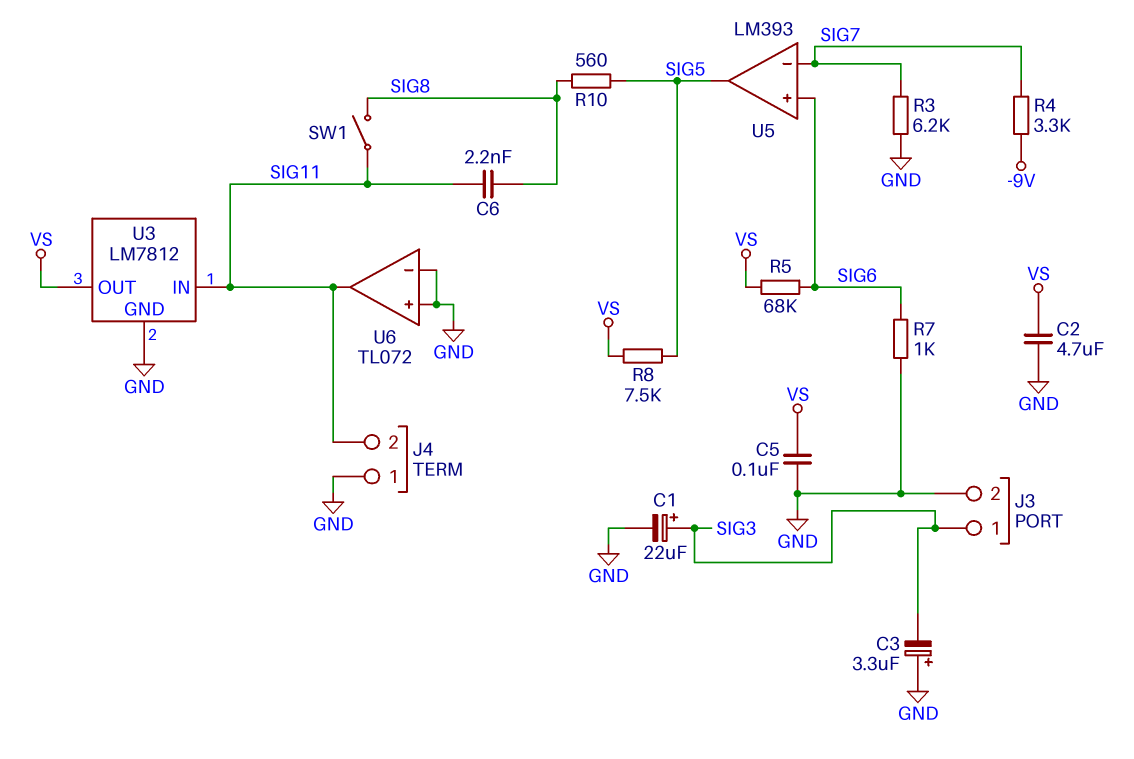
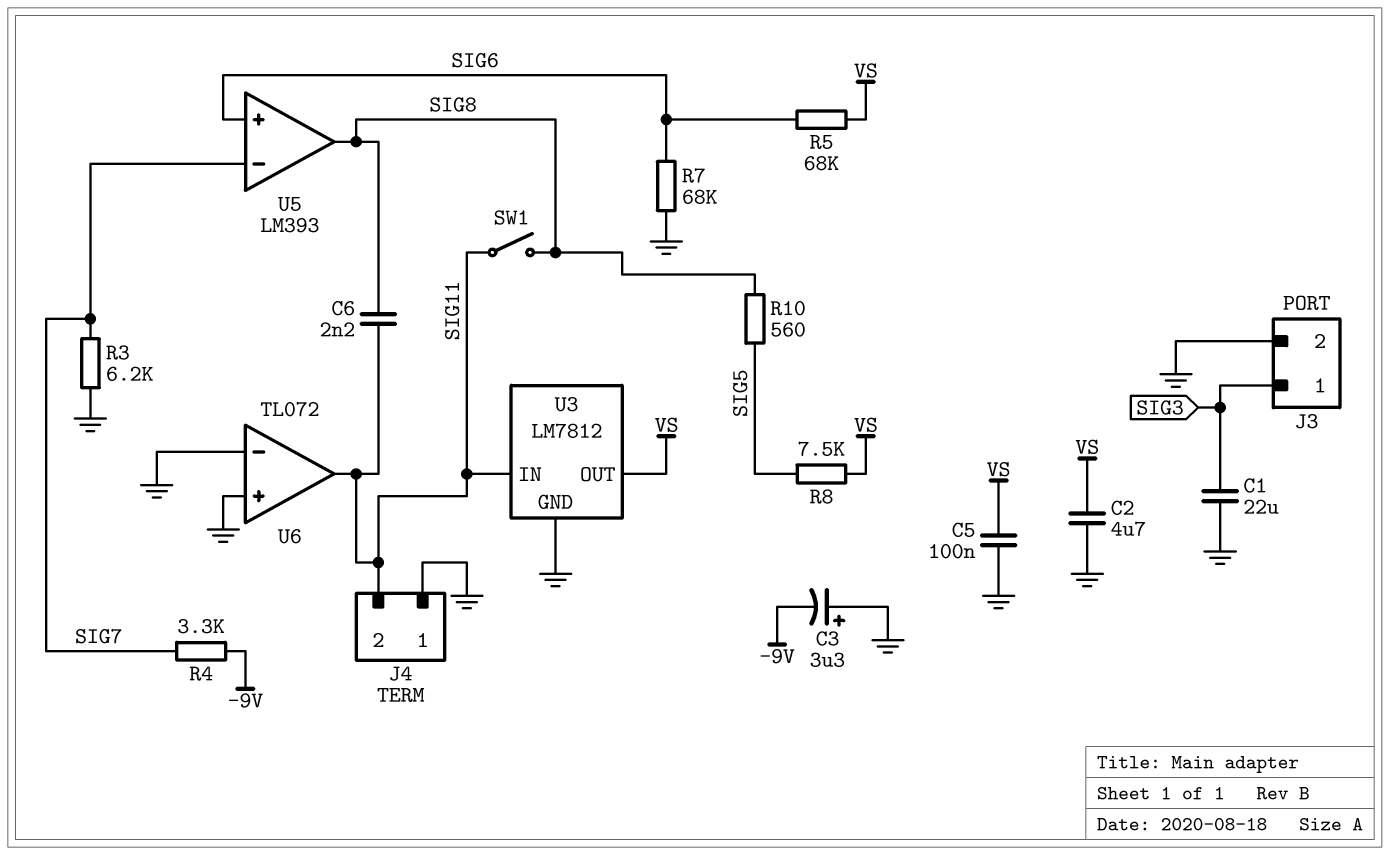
C1: 22uF (plus SIG3, minus GND) -> 22uF (GND, SIG3)
C3: 3.3uF (plus GND, minus SIG3) -> 3.3uF (plus GND, minus -9V)
R7: 1k (GND, SIG6) -> 68k (GND, SIG6)
U5 pin out: SIG5 -> SIG8

